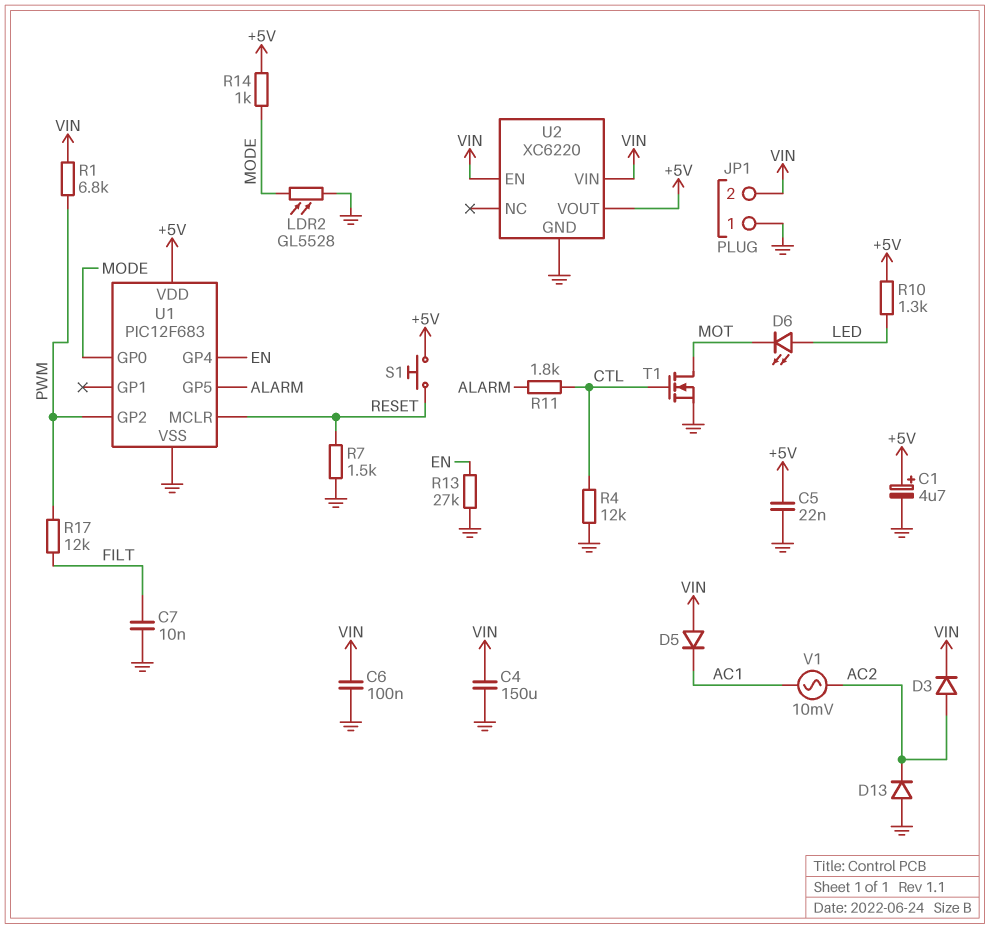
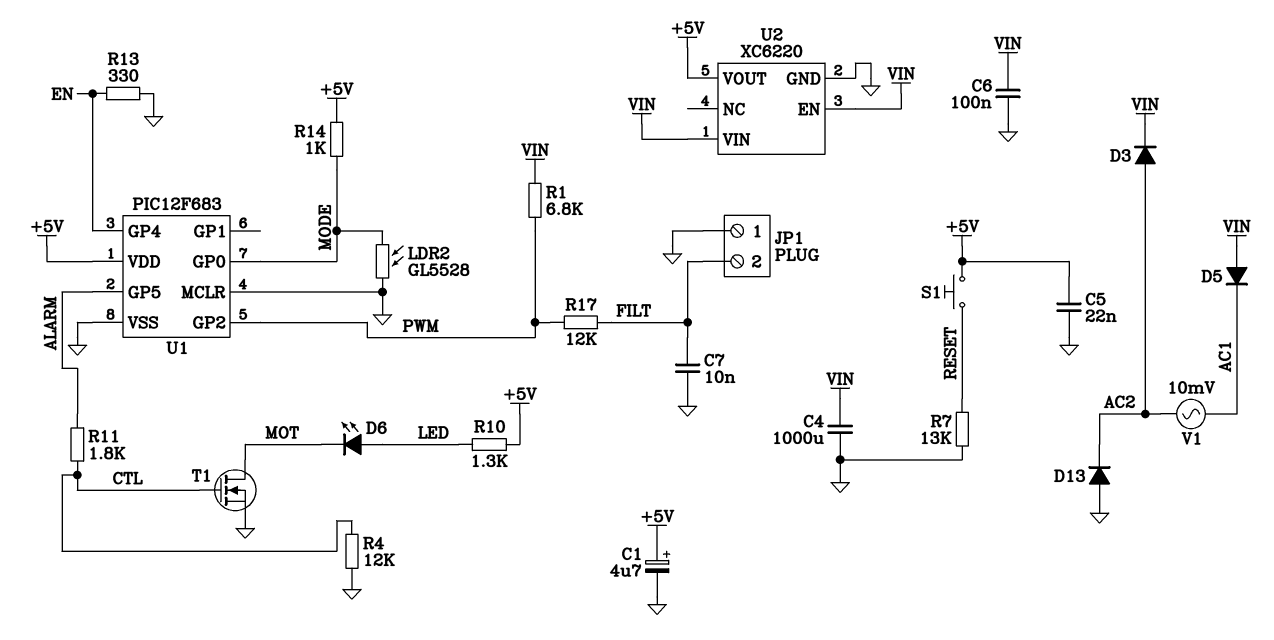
C4: 150uF (GND, VIN) -> 1000uF (GND, VIN)
JP1 pin 2: VIN -> FILT
R7: 1.5k (GND, RESET) -> 13k (GND, RESET)
R13: 27k (EN, GND) -> 330 (EN, GND)
U1 pin MCLR: RESET -> GND

